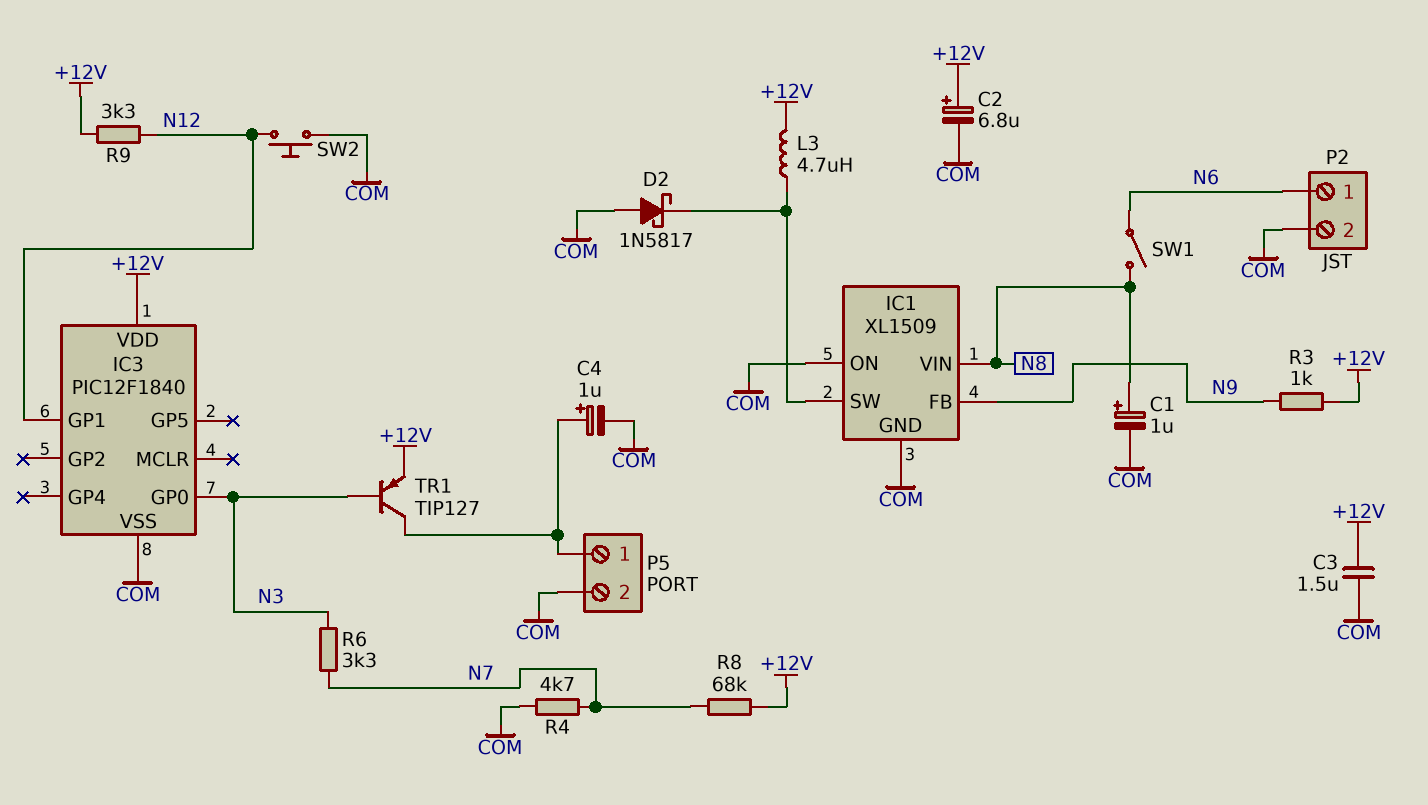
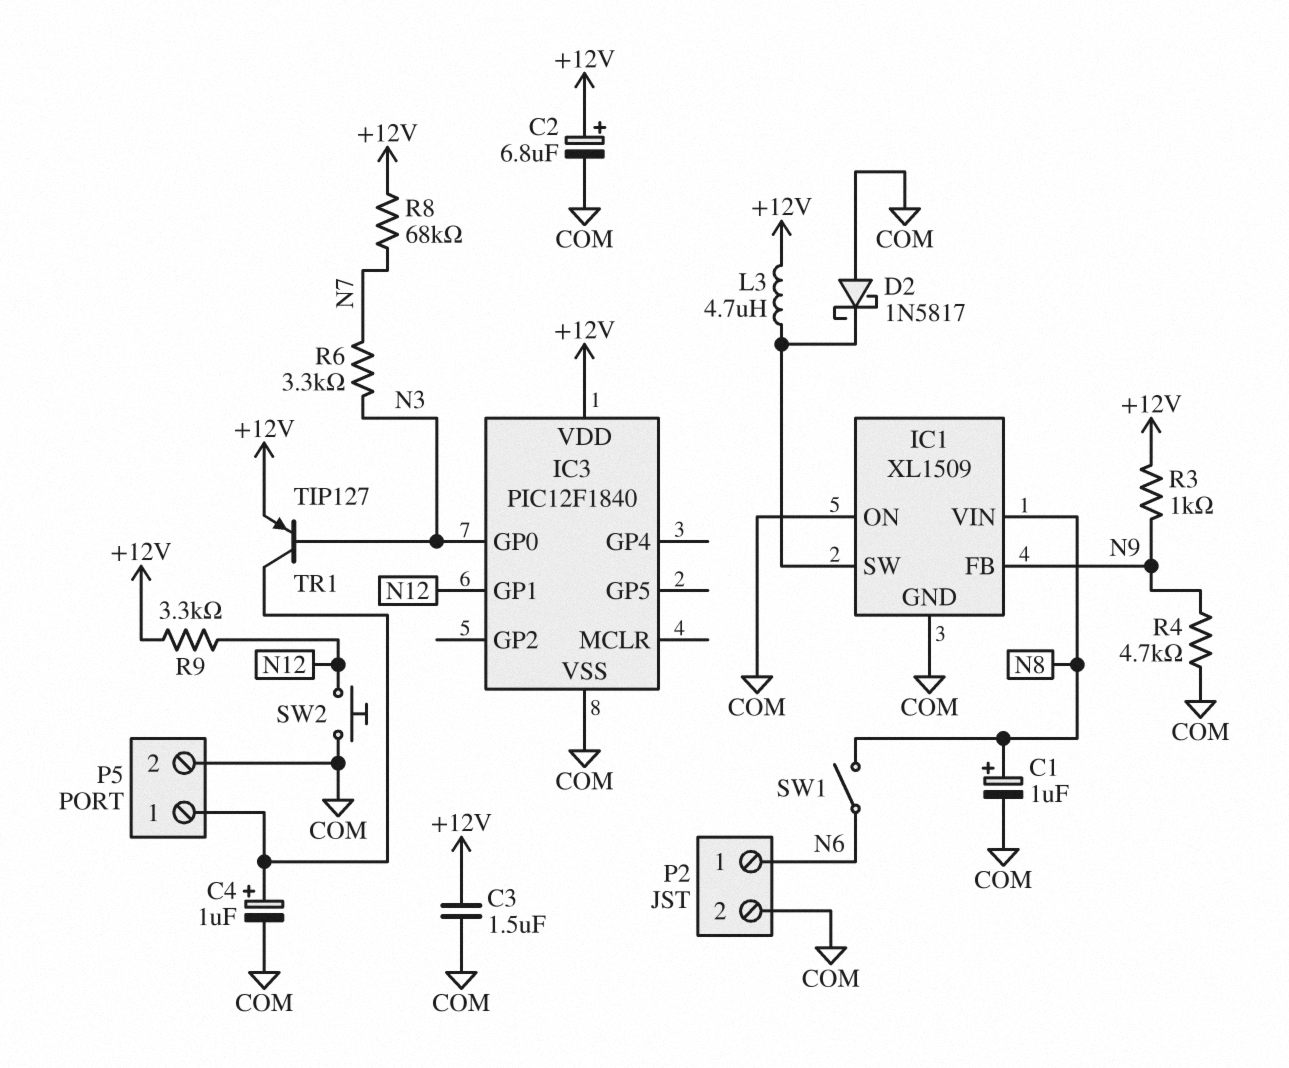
R4: 4.7k (COM, N7) -> 4.7k (COM, N9)

